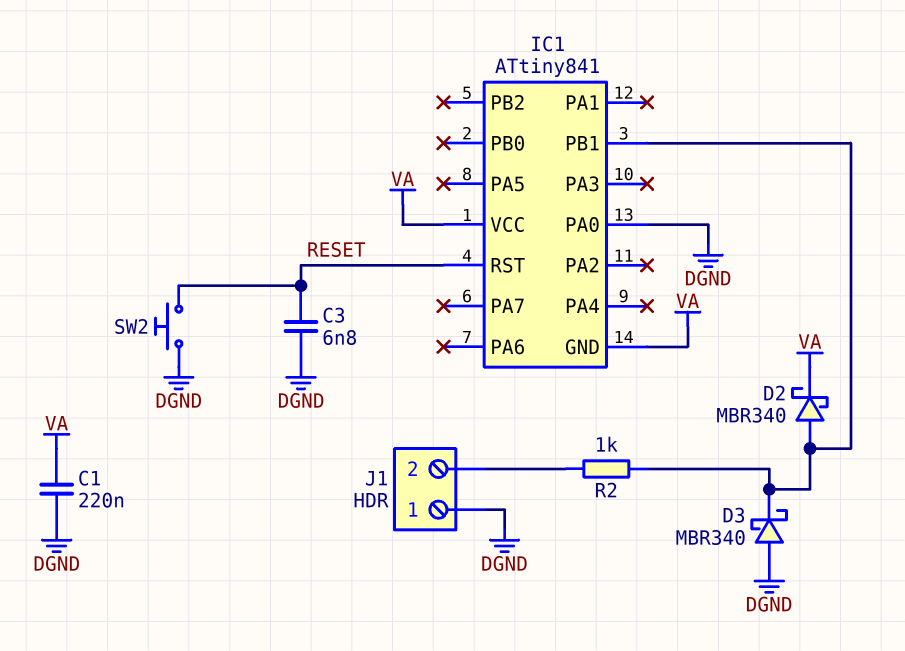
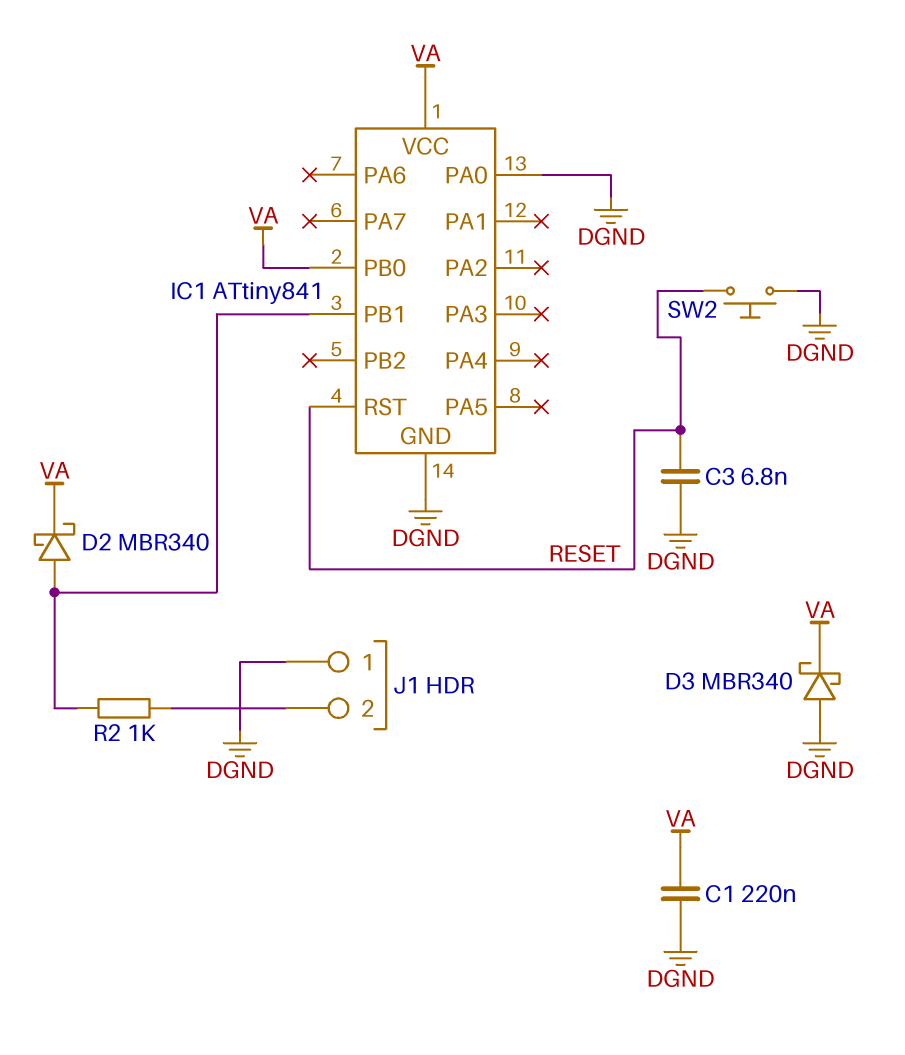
D3: schottky MBR340 (A DGND, K IC1/PB1) -> schottky MBR340 (A DGND, K VA)
IC1 pin GND: VA -> DGND
IC1 pin PB0: none -> VA

